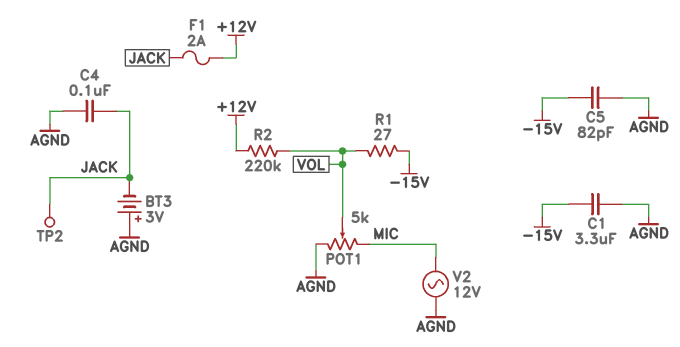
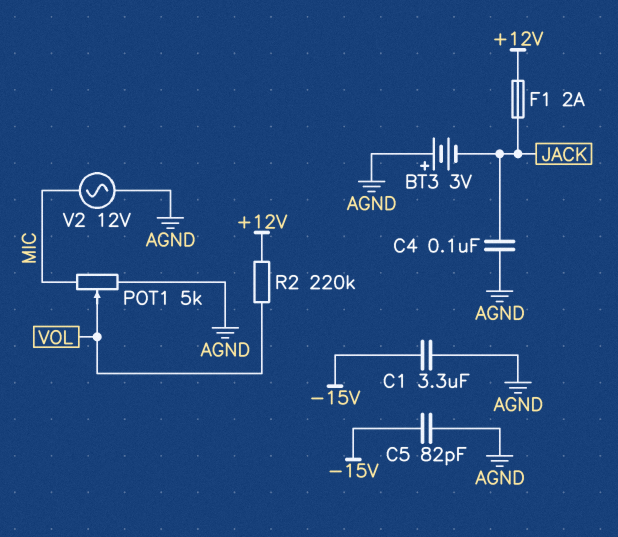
R1: 27 (-15V, VOL) -> none
TP2: test point (JACK) -> none

